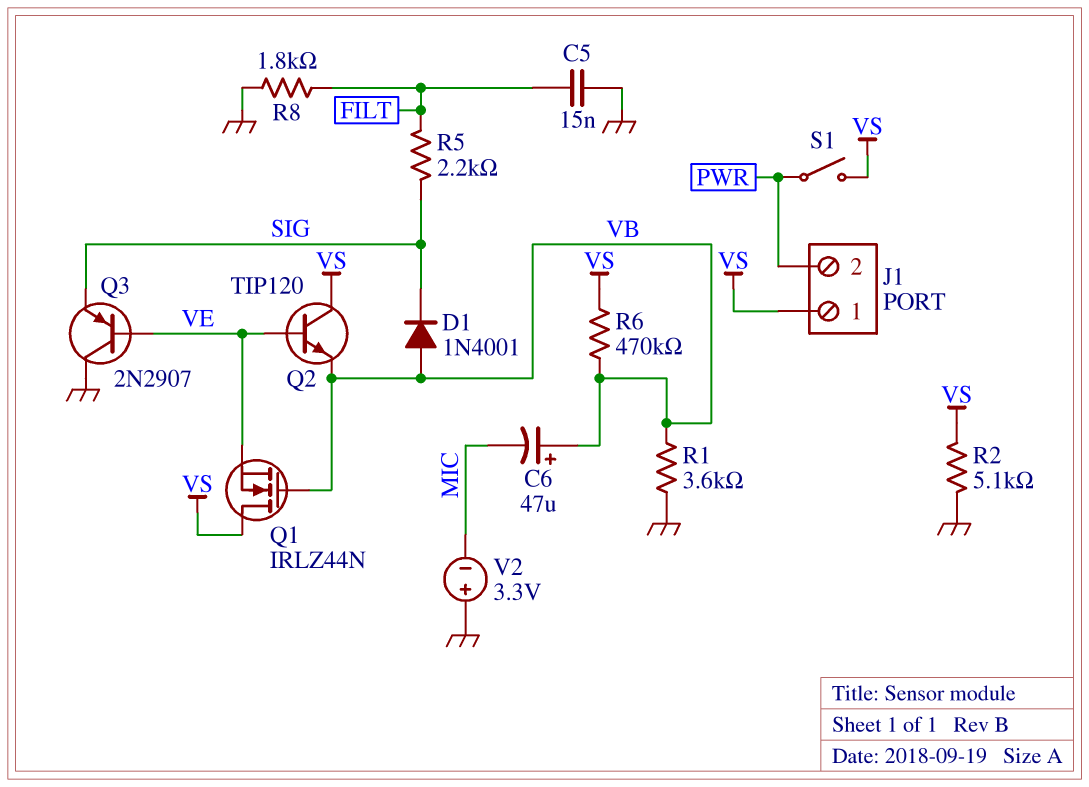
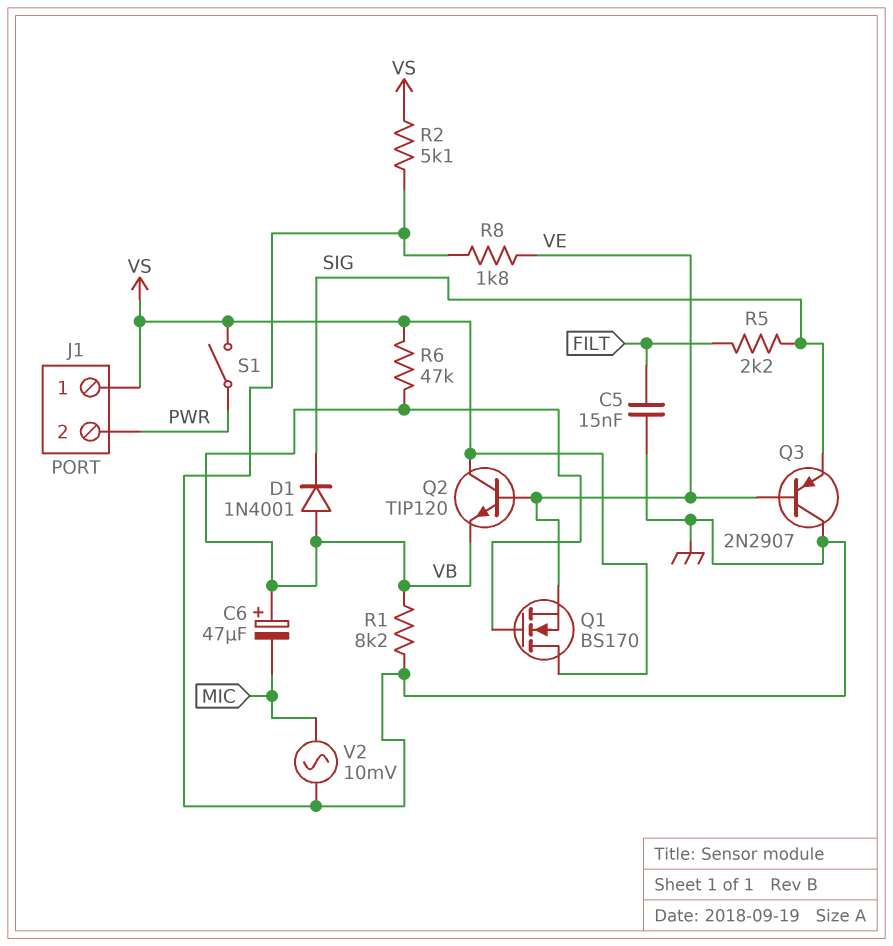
Q1: NMOS IRLZ44N (G VB, D VS, S VE) -> NMOS BS170 (G VB, D VS, S VE)
R1: 3.6k (GND, VB) -> 8.2k (GND, VB)
R6: 470k (VB, VS) -> 47k (VB, VS)
R8: 1.8k (FILT, GND) -> 1.8k (GND, VE)
V2: 3.3V (plus GND, minus MIC) -> AC 10mV (GND, MIC)

